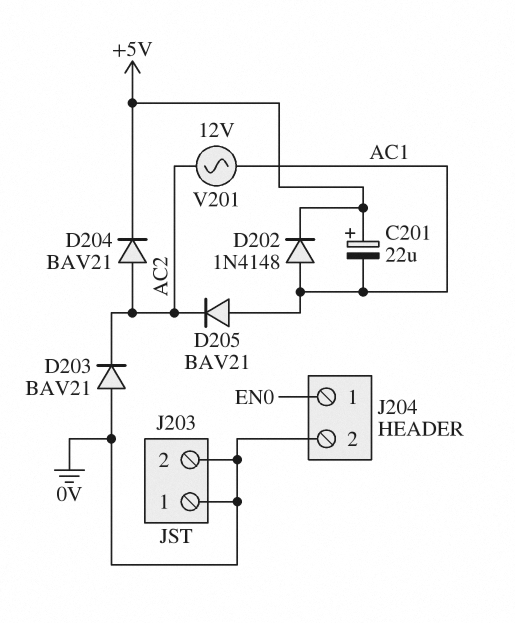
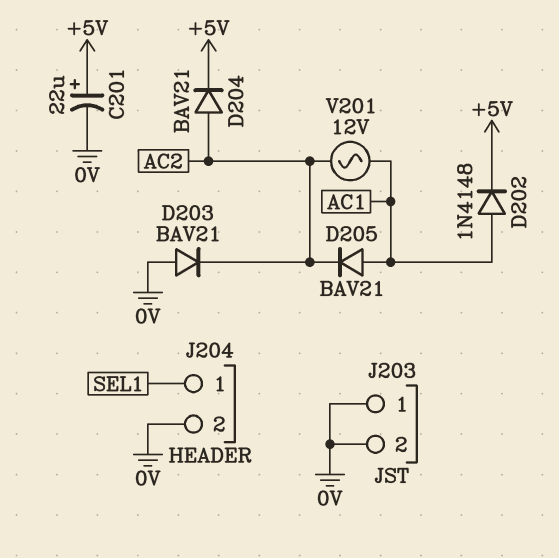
C201: 22uF (plus +5V, minus AC1) -> 22uF (plus +5V, minus 0V)
J204 pin 1: EN0 -> SEL1

